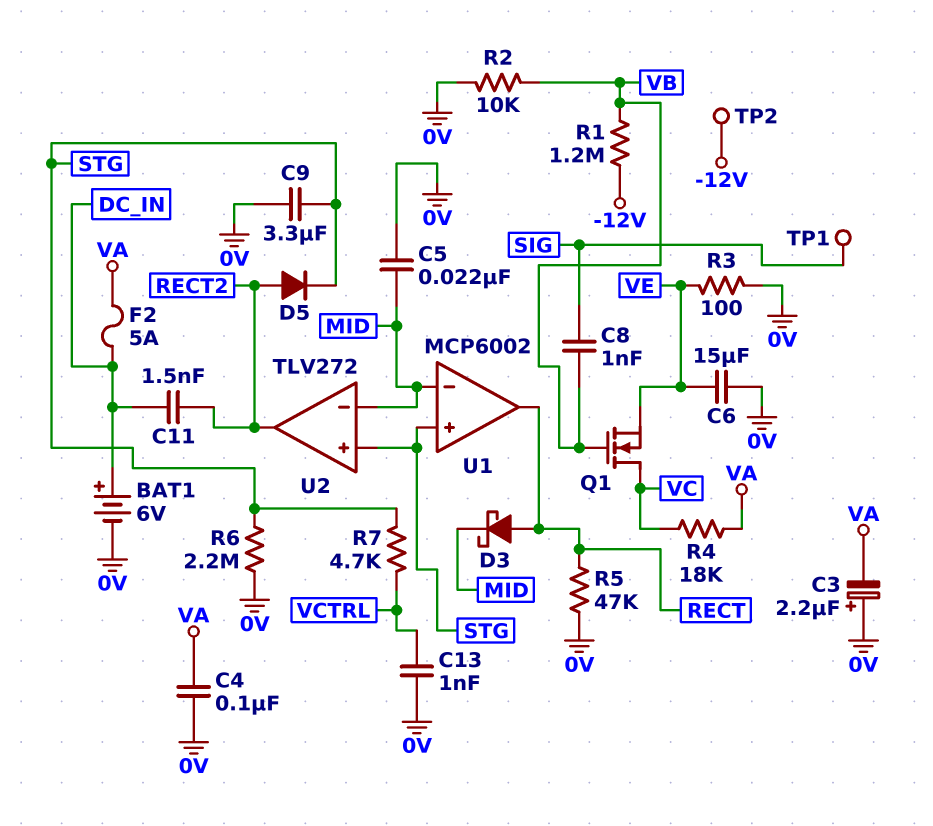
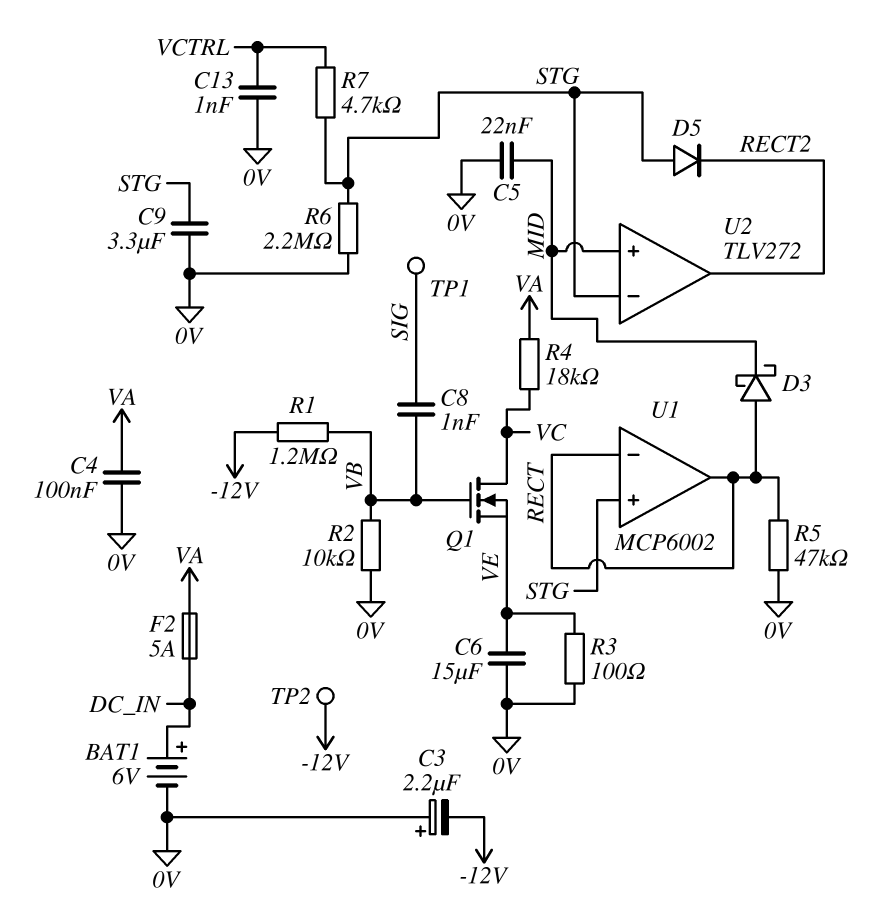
C3: 2.2uF (plus 0V, minus VA) -> 2.2uF (plus 0V, minus -12V)
C11: 1.5nF (DC_IN, RECT2) -> none
D5: diode (A RECT2, K STG) -> diode (A STG, K RECT2)
U1 pin in-: MID -> RECT
U2 pin in+: STG -> MID
U2 pin in-: MID -> STG

